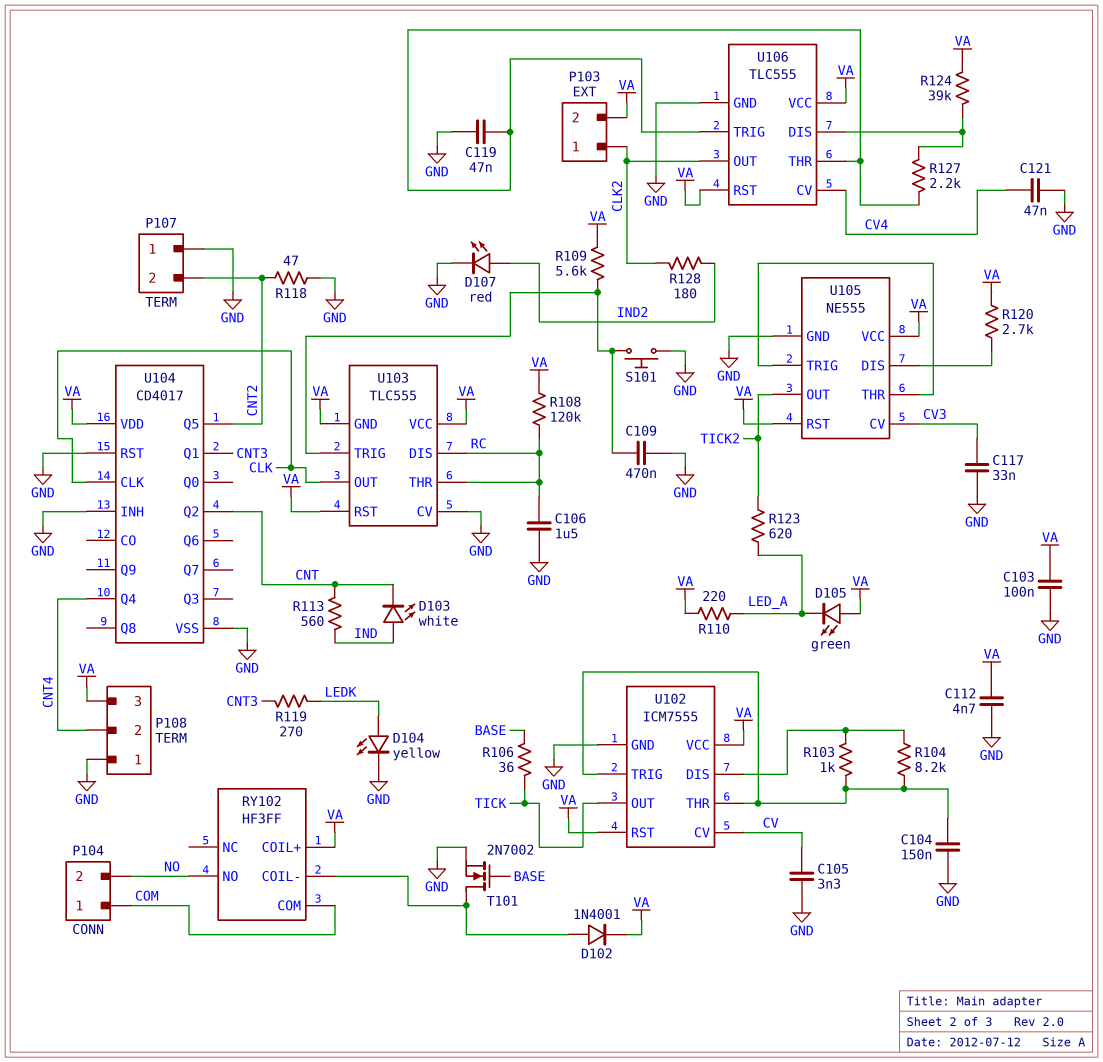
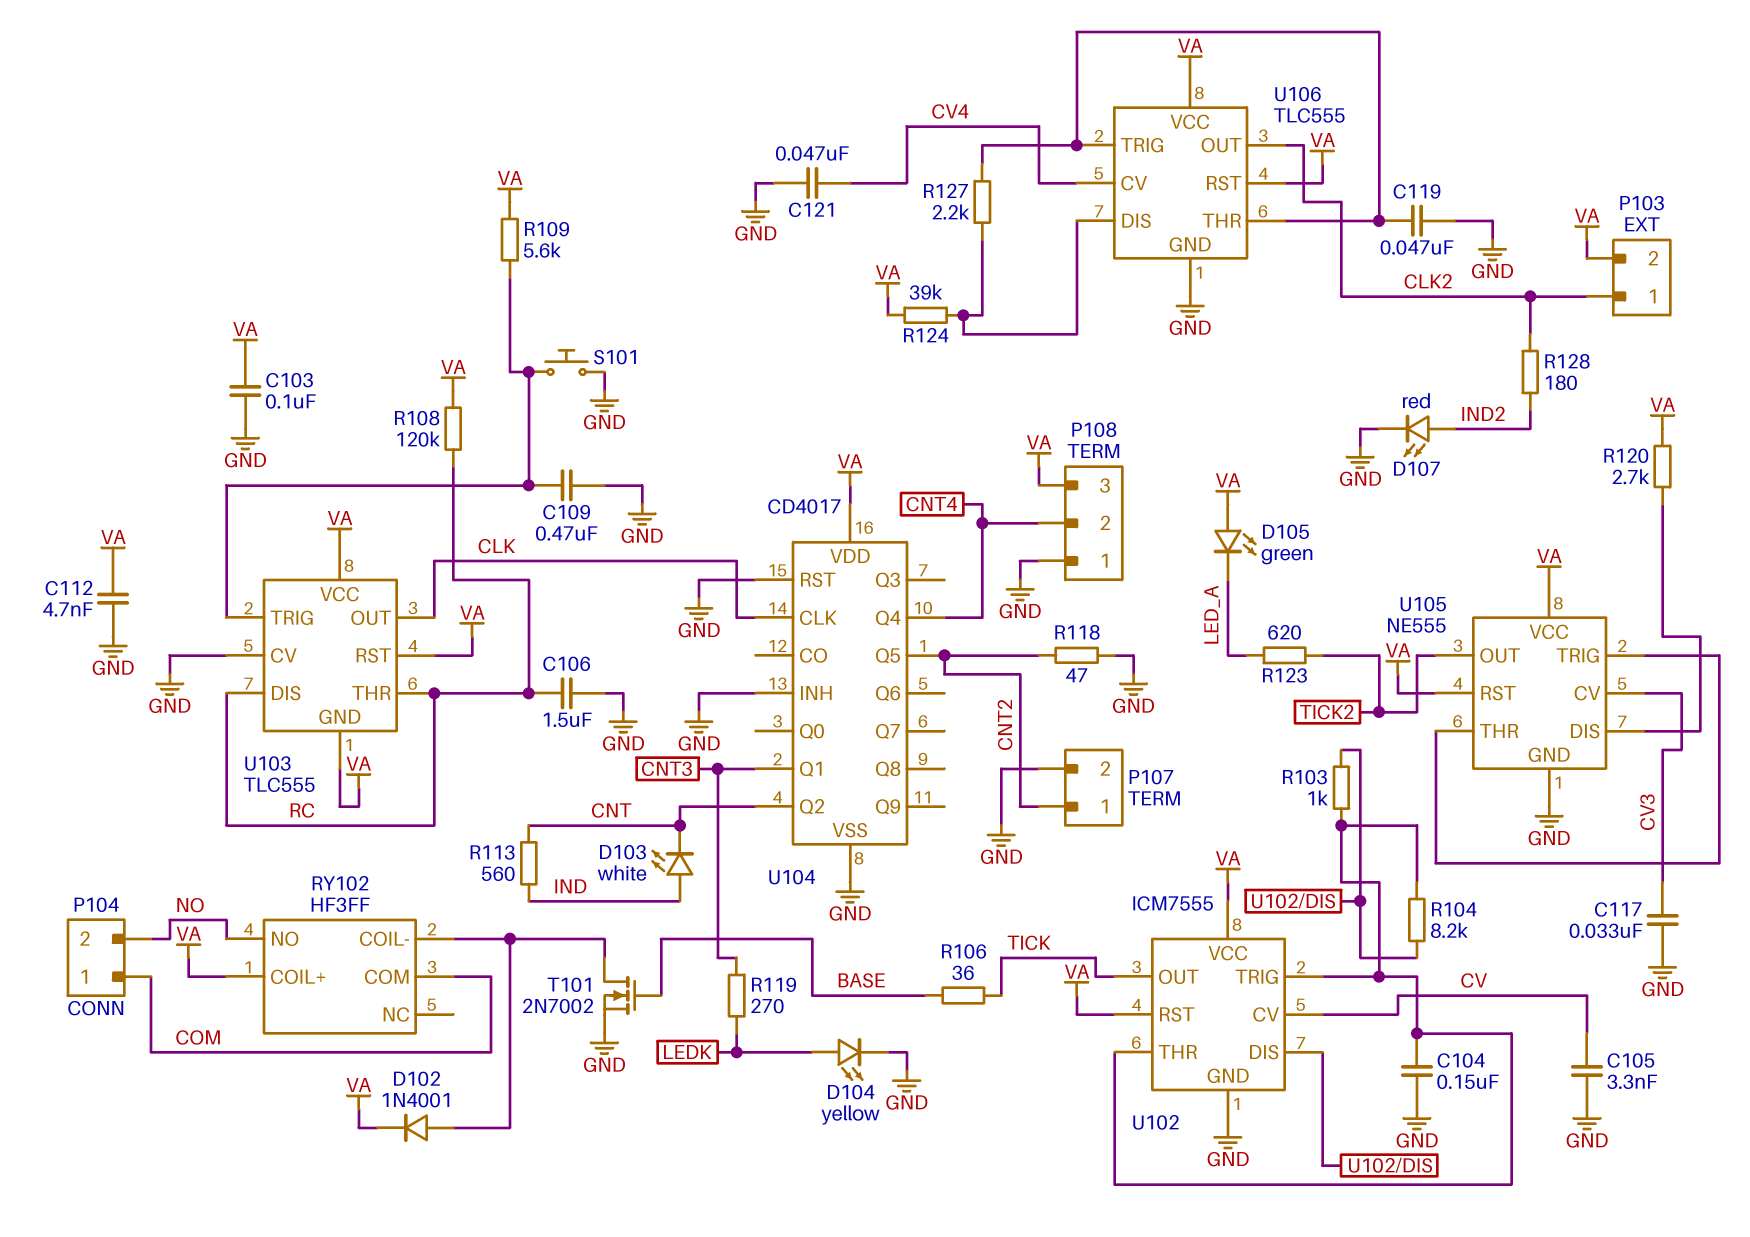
P107 pin 1: GND -> CNT2
P107 pin 2: CNT2 -> GND
R110: 220 (LED_A, VA) -> none

